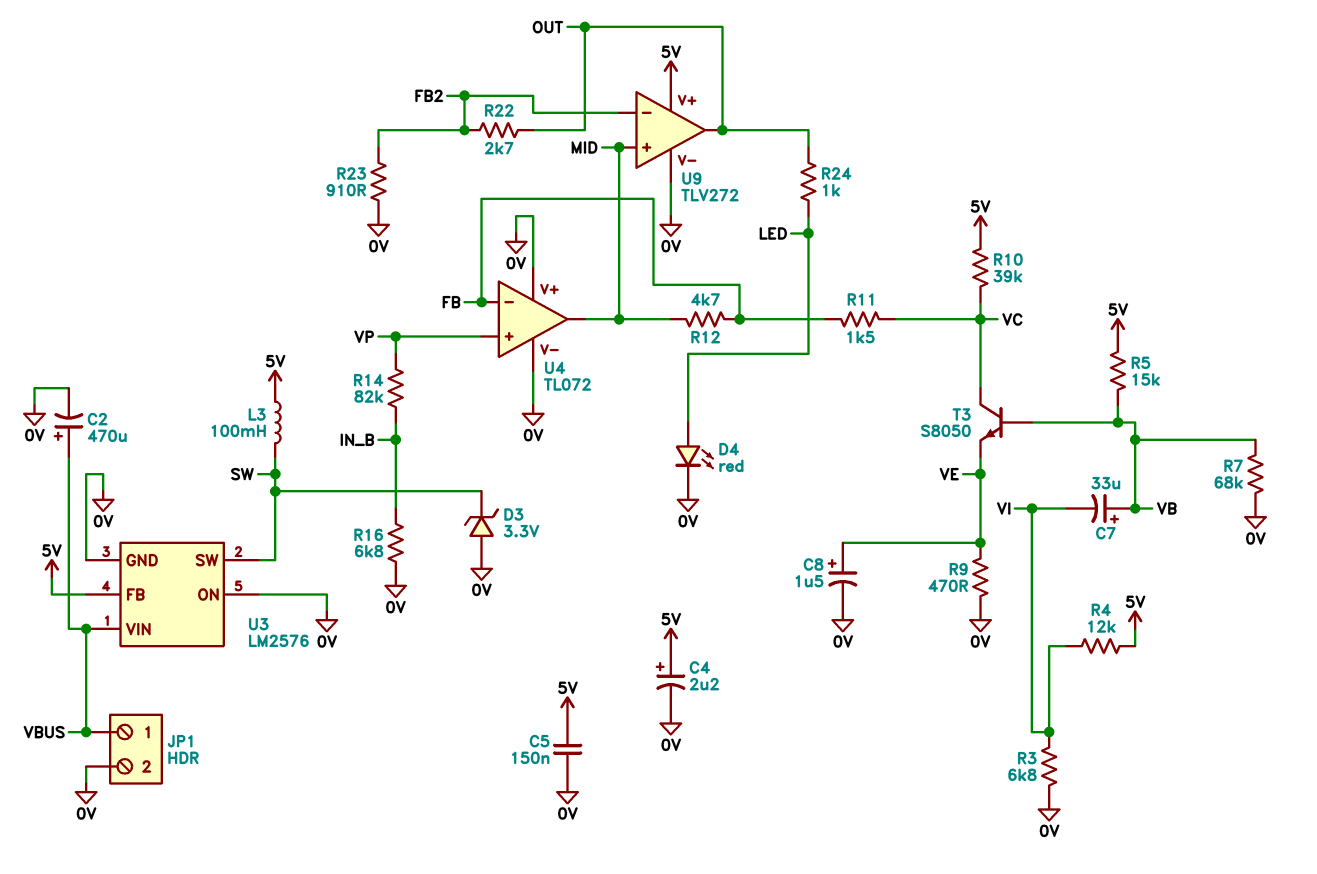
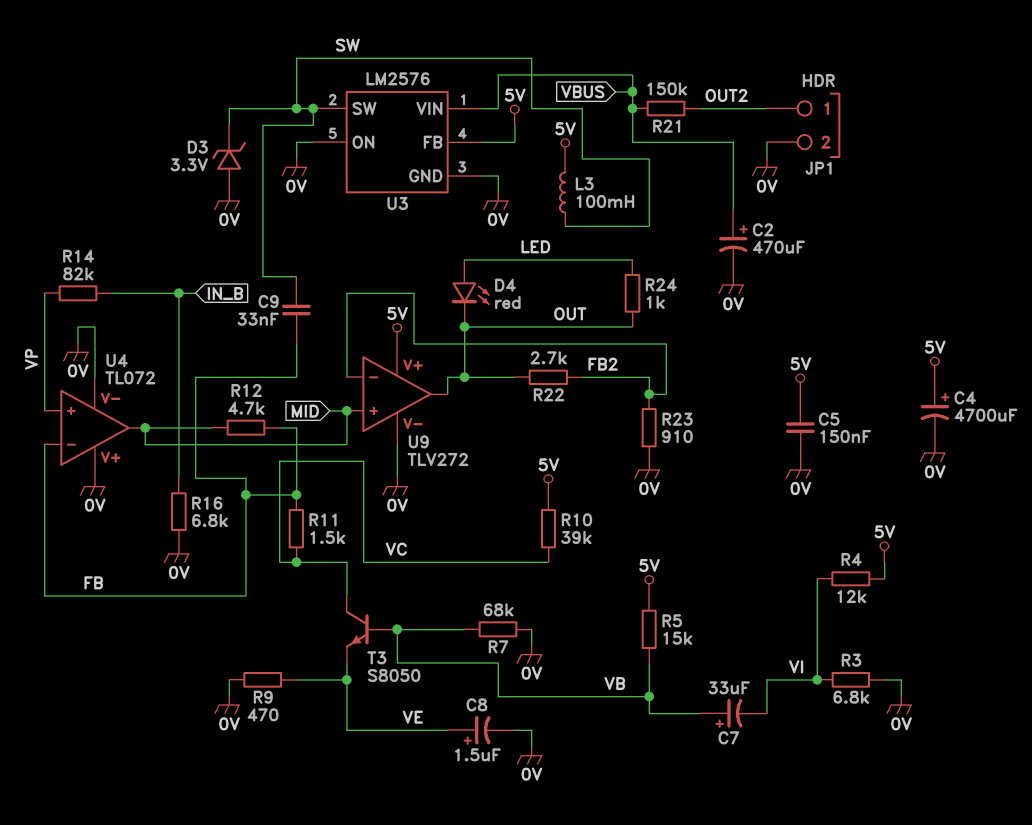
C4: 2.2uF (plus 5V, minus 0V) -> 4700uF (plus 5V, minus 0V)
C9: none -> 33nF (FB, SW)
D4: LED red (A LED, K 0V) -> LED red (A LED, K OUT)
JP1 pin 1: VBUS -> OUT2
R21: none -> 150k (OUT2, VBUS)

